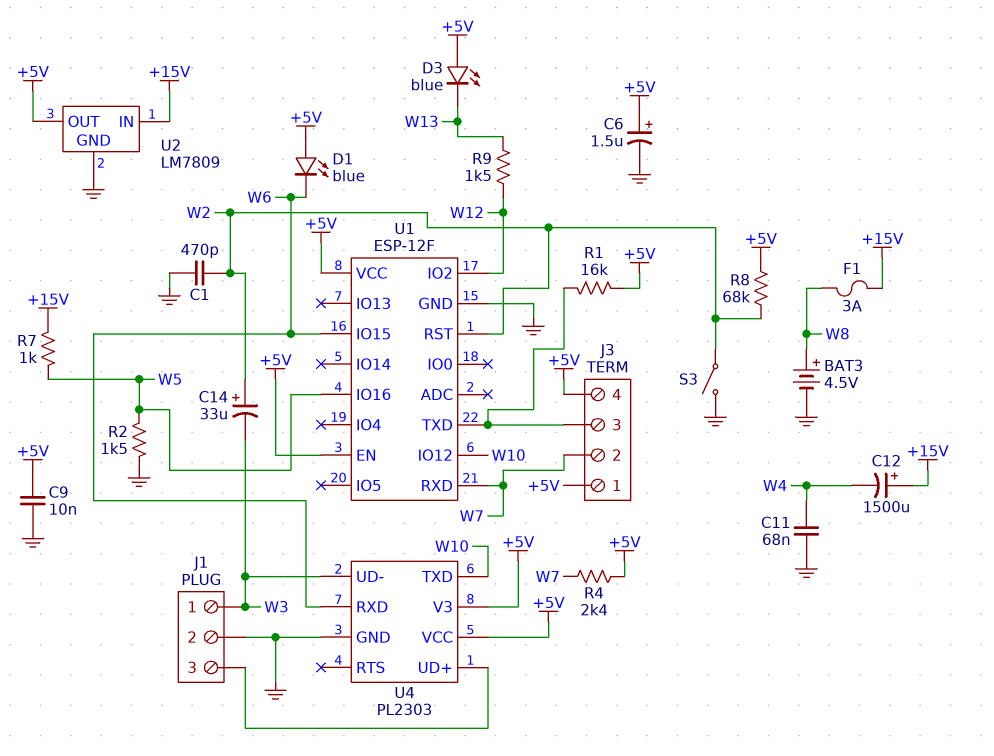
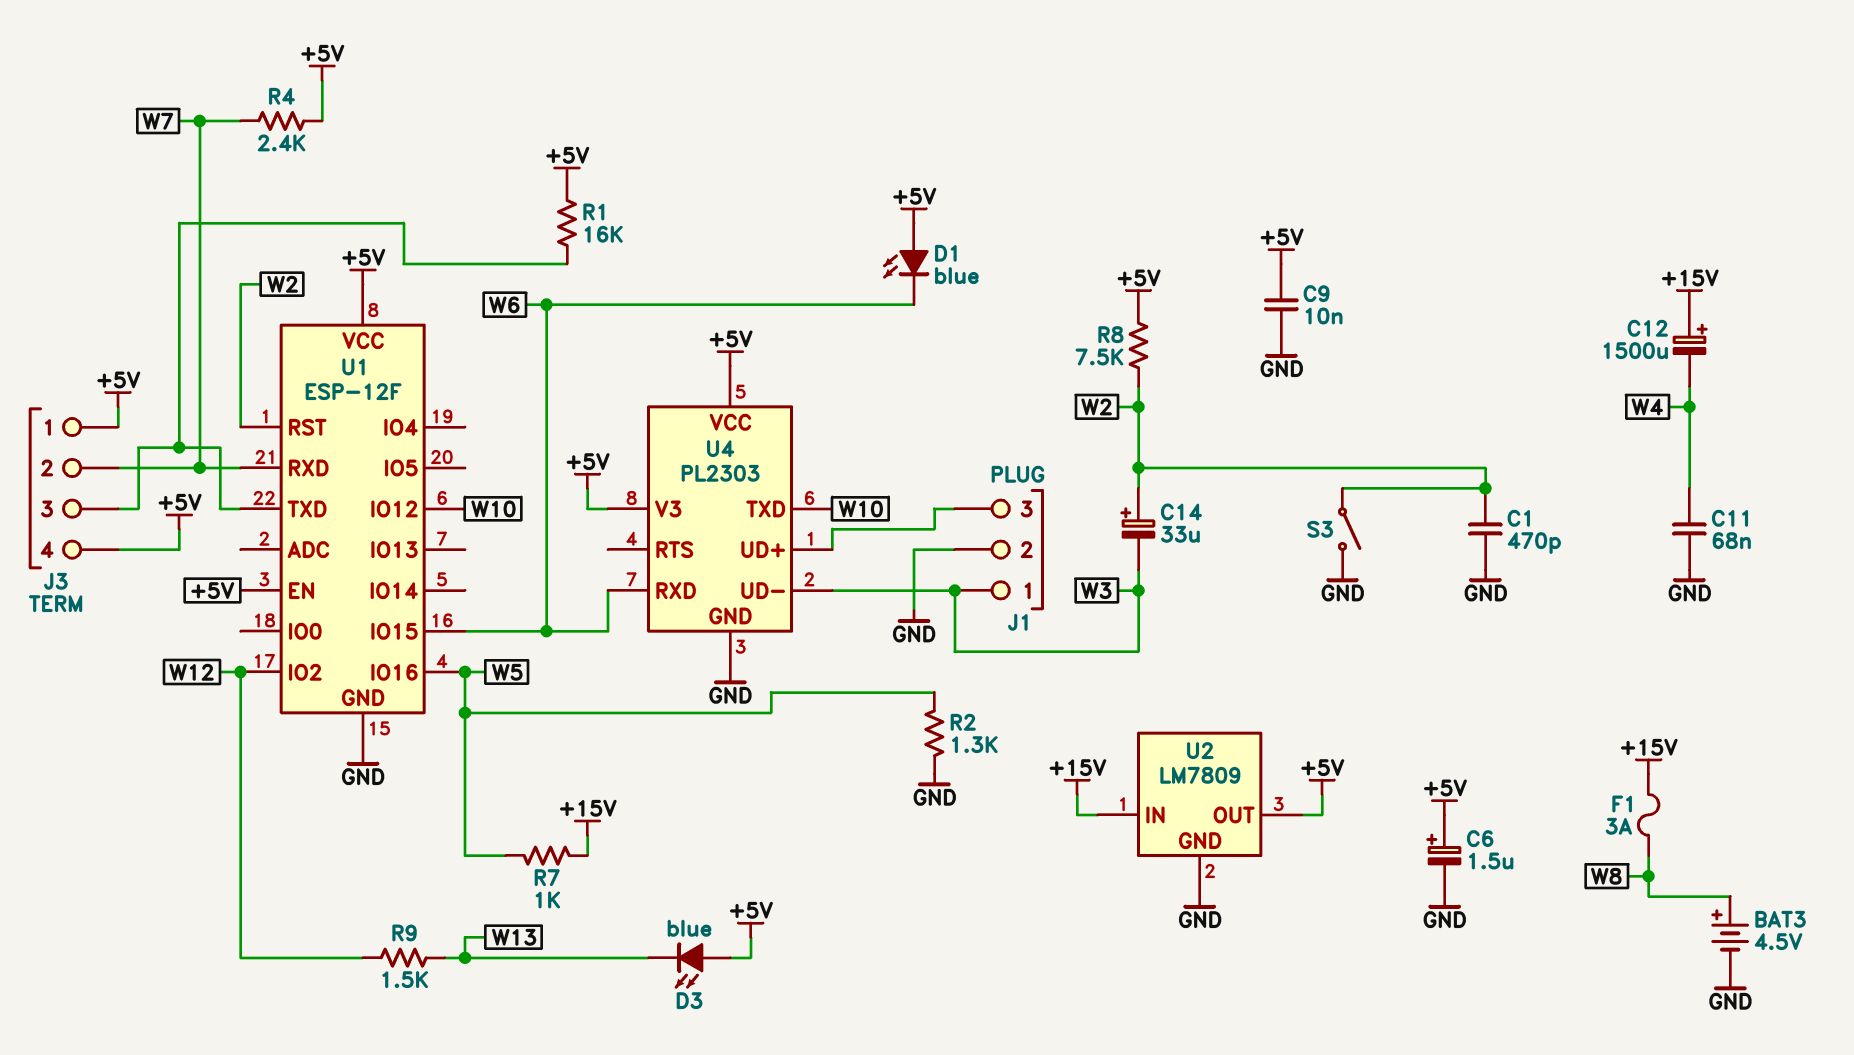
R2: 1.5k (GND, W5) -> 1.3k (GND, W5)
R8: 68k (+5V, W2) -> 7.5k (+5V, W2)

